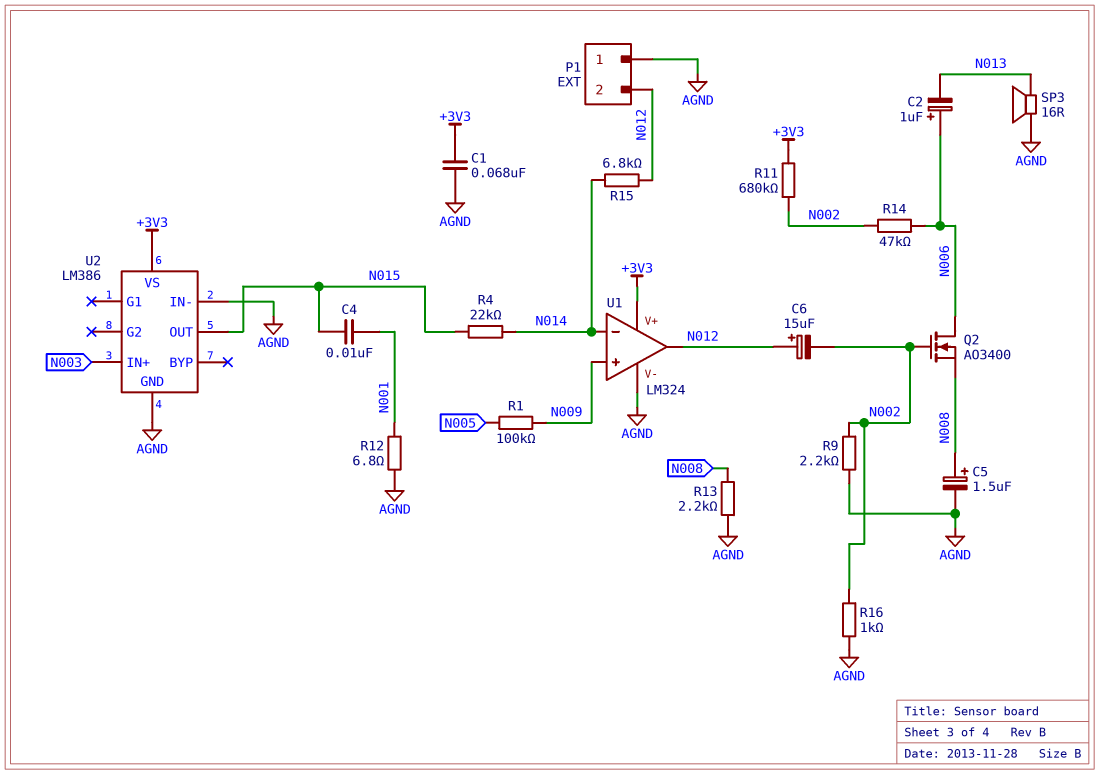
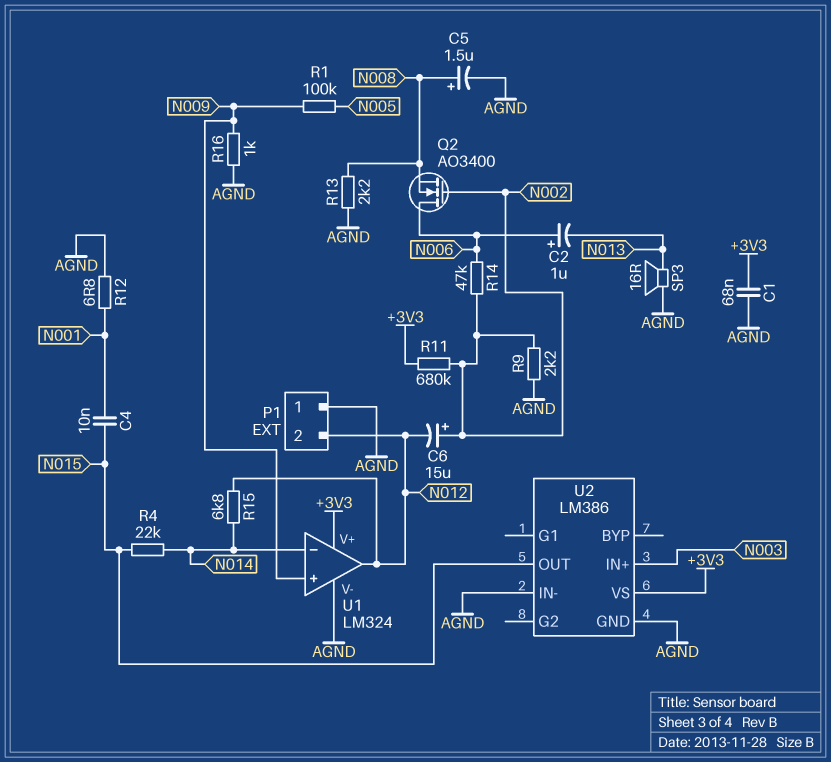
C6: 15uF (plus N012, minus N002) -> 15uF (plus N002, minus N012)
R16: 1k (AGND, N002) -> 1k (AGND, N009)

